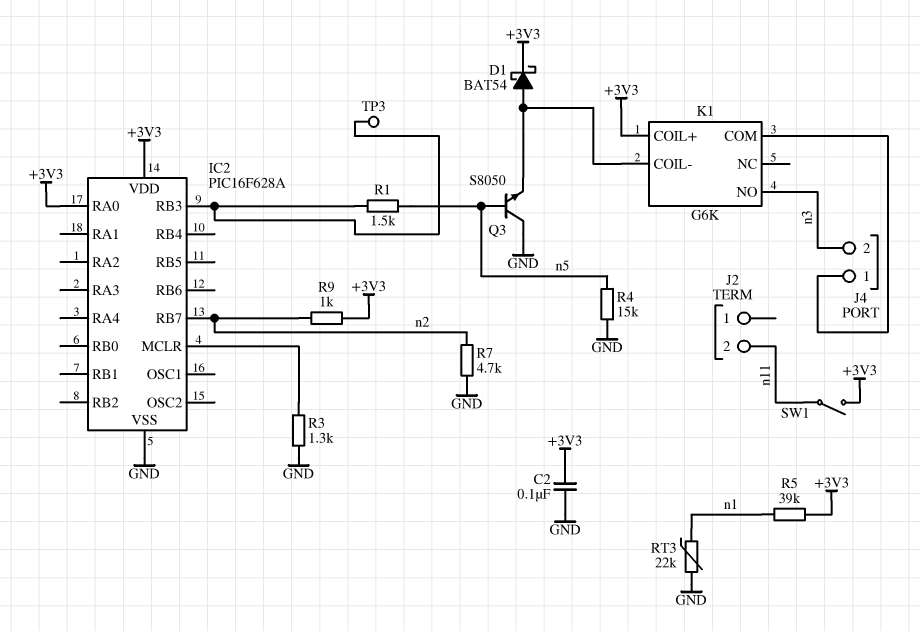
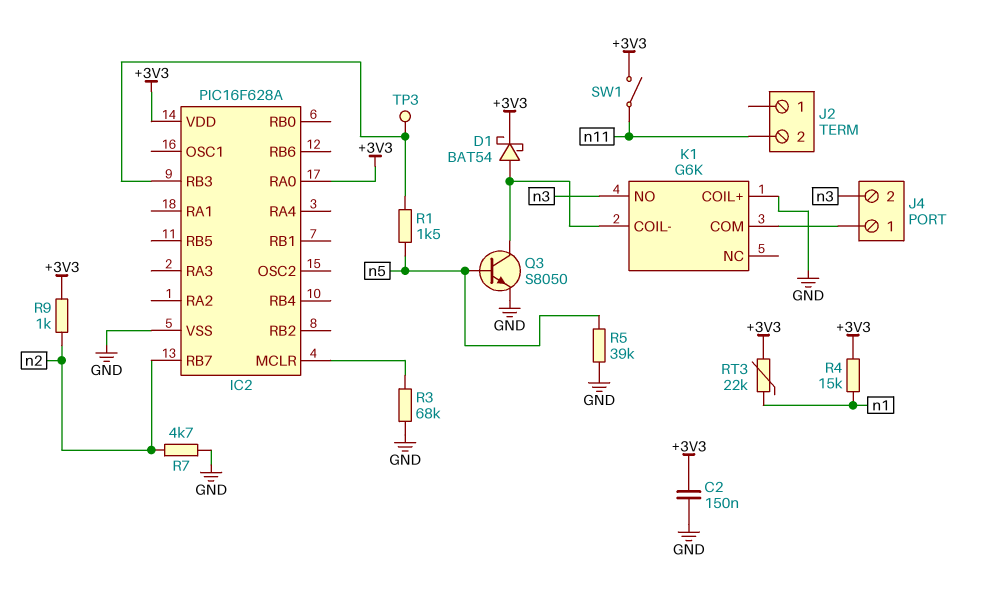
C2: 100nF (+3V3, GND) -> 150nF (+3V3, GND)
K1 pin COIL+: +3V3 -> GND
Q3: NPN S8050 (B n5, C GND, E K1/COIL-) -> NPN S8050 (B n5, C K1/COIL-, E GND)
R3: 1.3k (GND, IC2/MCLR) -> 68k (GND, IC2/MCLR)
R4: 15k (GND, n5) -> 15k (+3V3, n1)
R5: 39k (+3V3, n1) -> 39k (GND, n5)
RT3: 22k (GND, n1) -> 22k (+3V3, n1)

